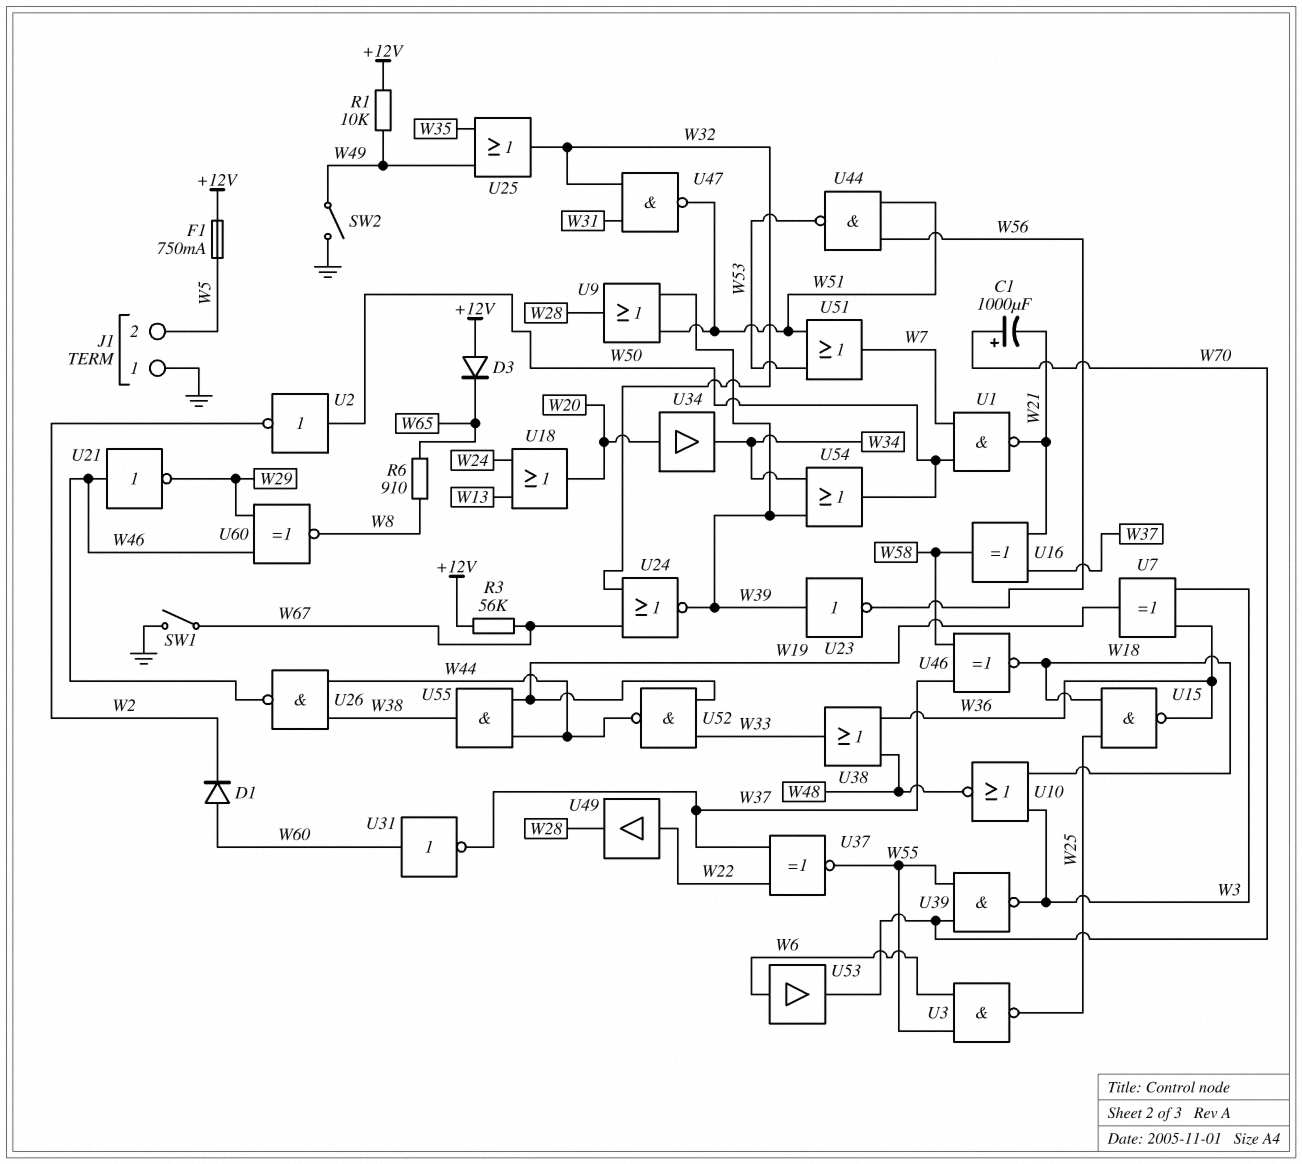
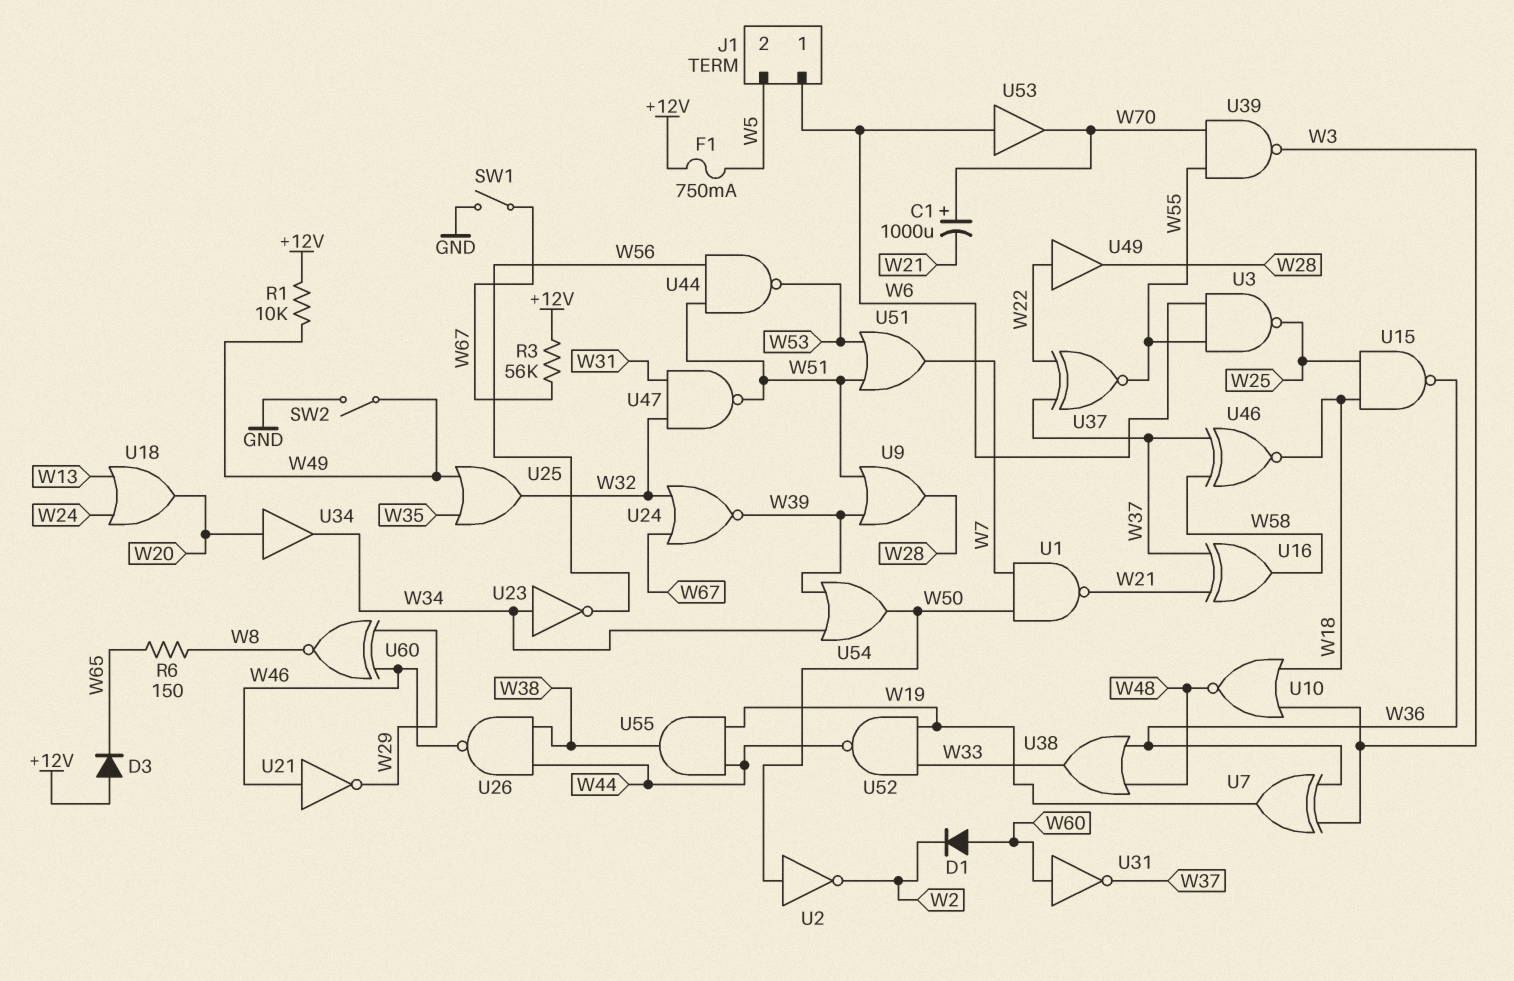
J1 pin 1: GND -> W6
R6: 910 (W8, W65) -> 150 (W8, W65)
U23: NOT (in W39, out W56) -> NOT (in W34, out W56)

